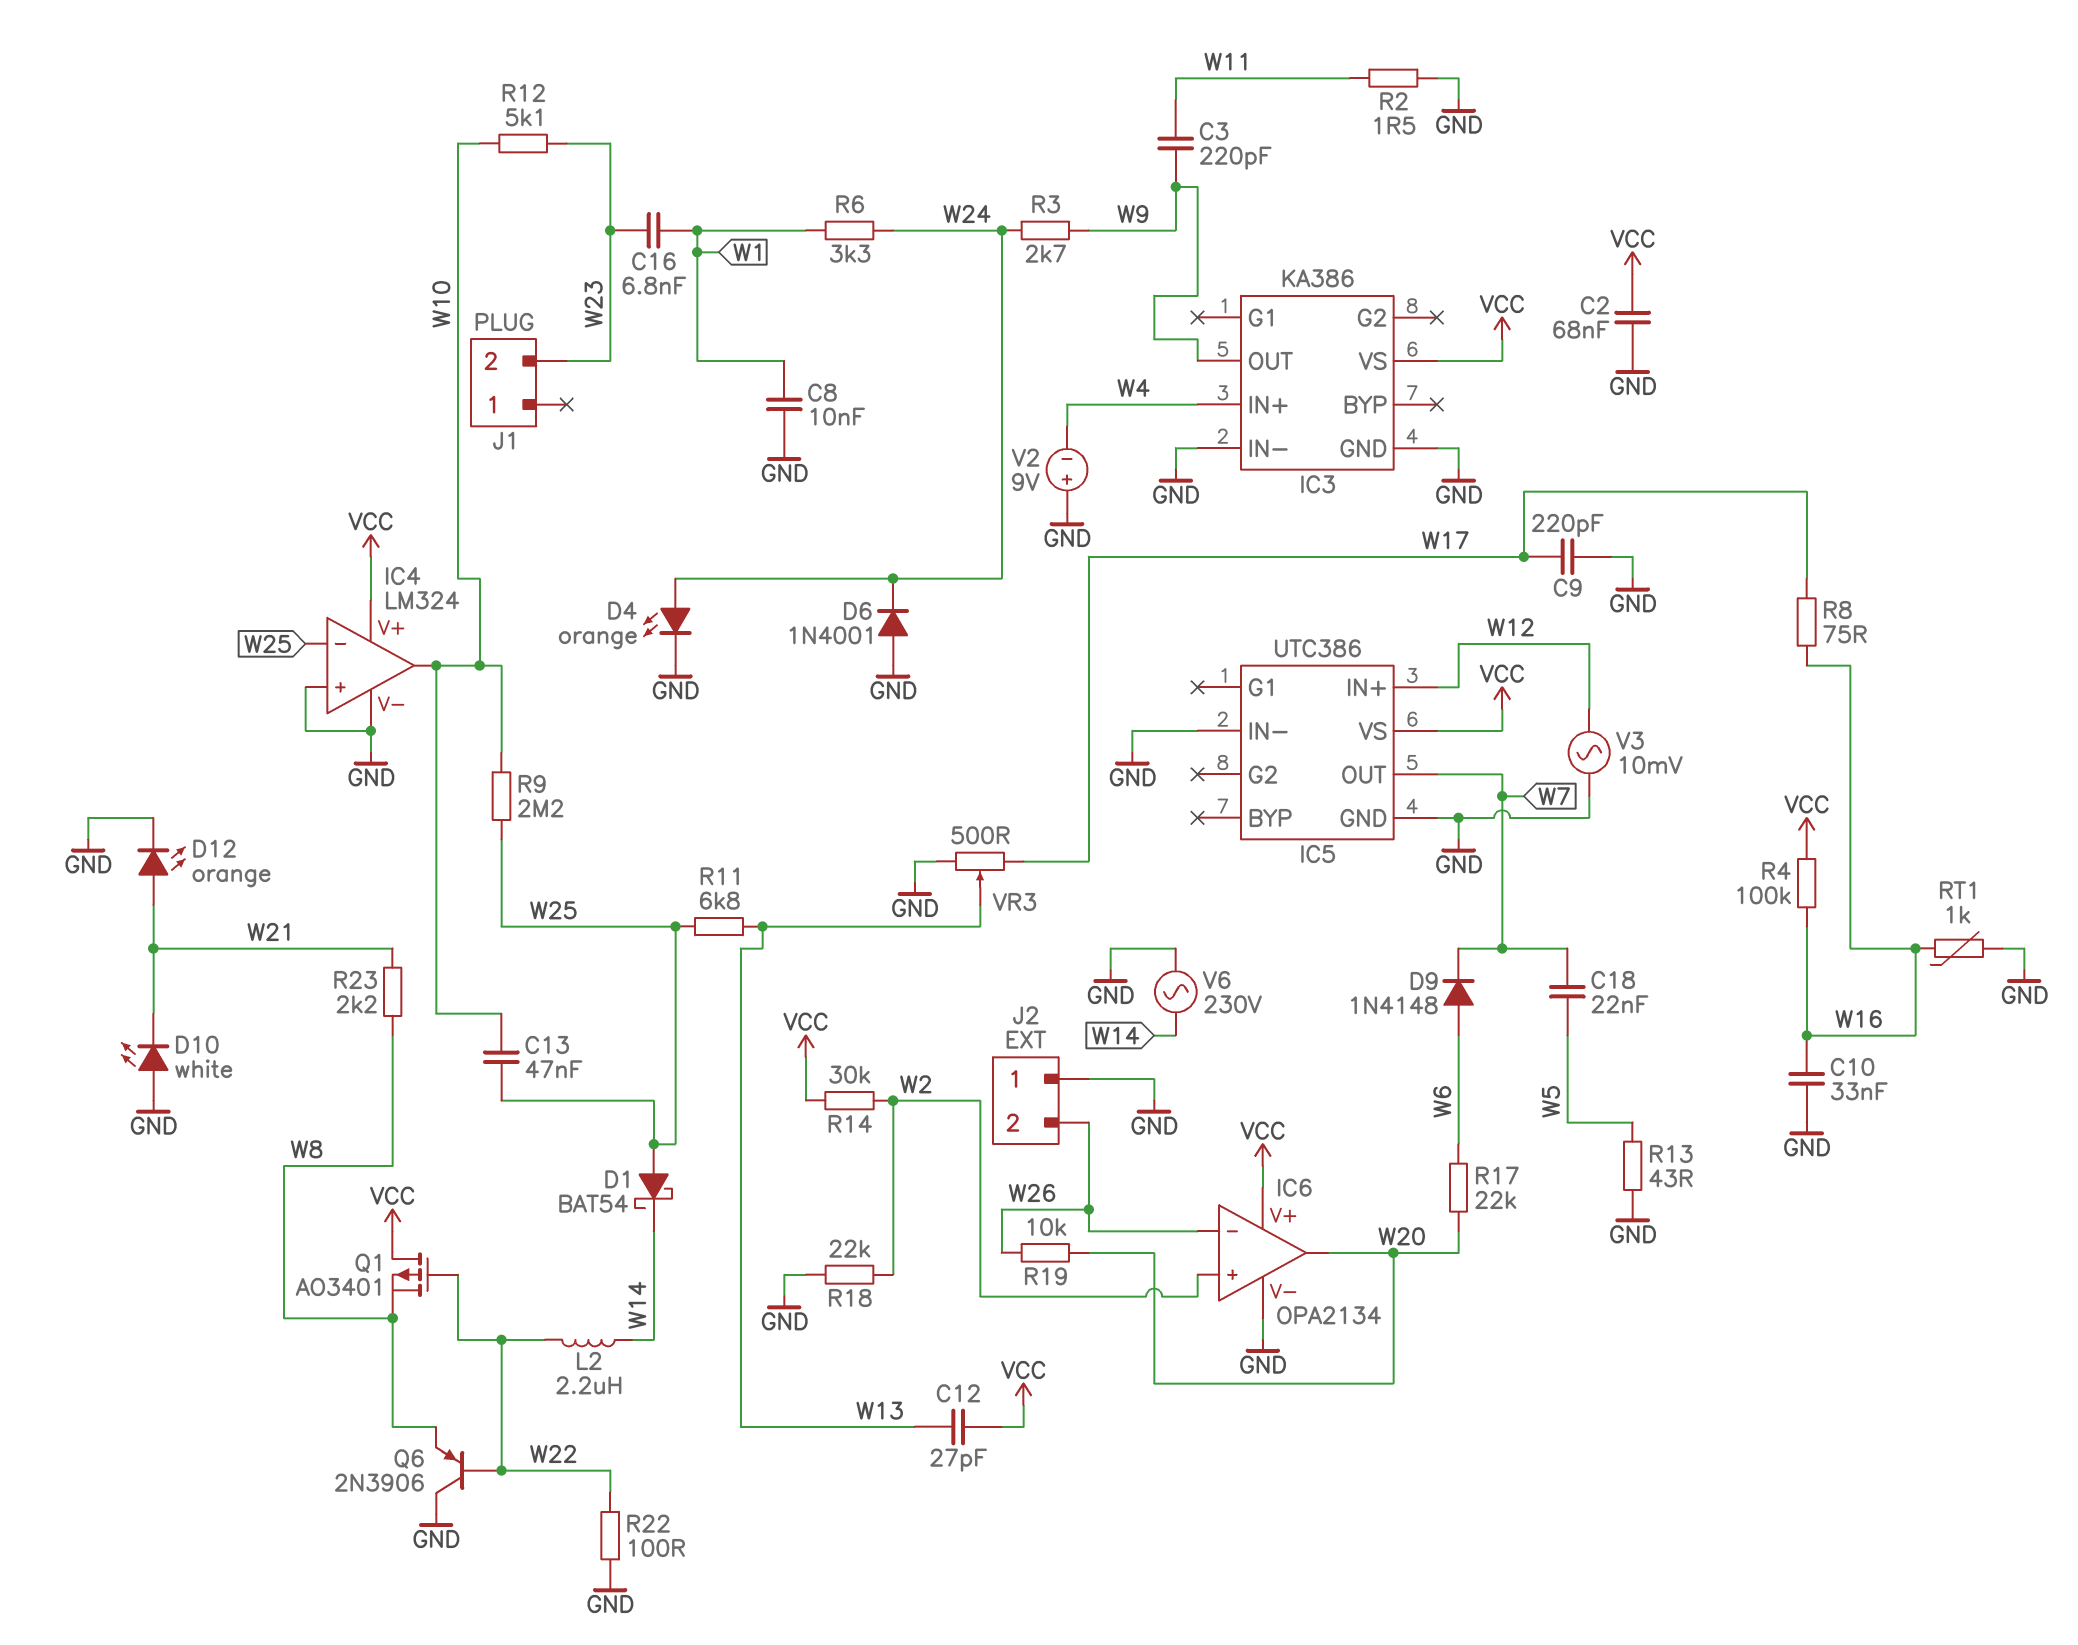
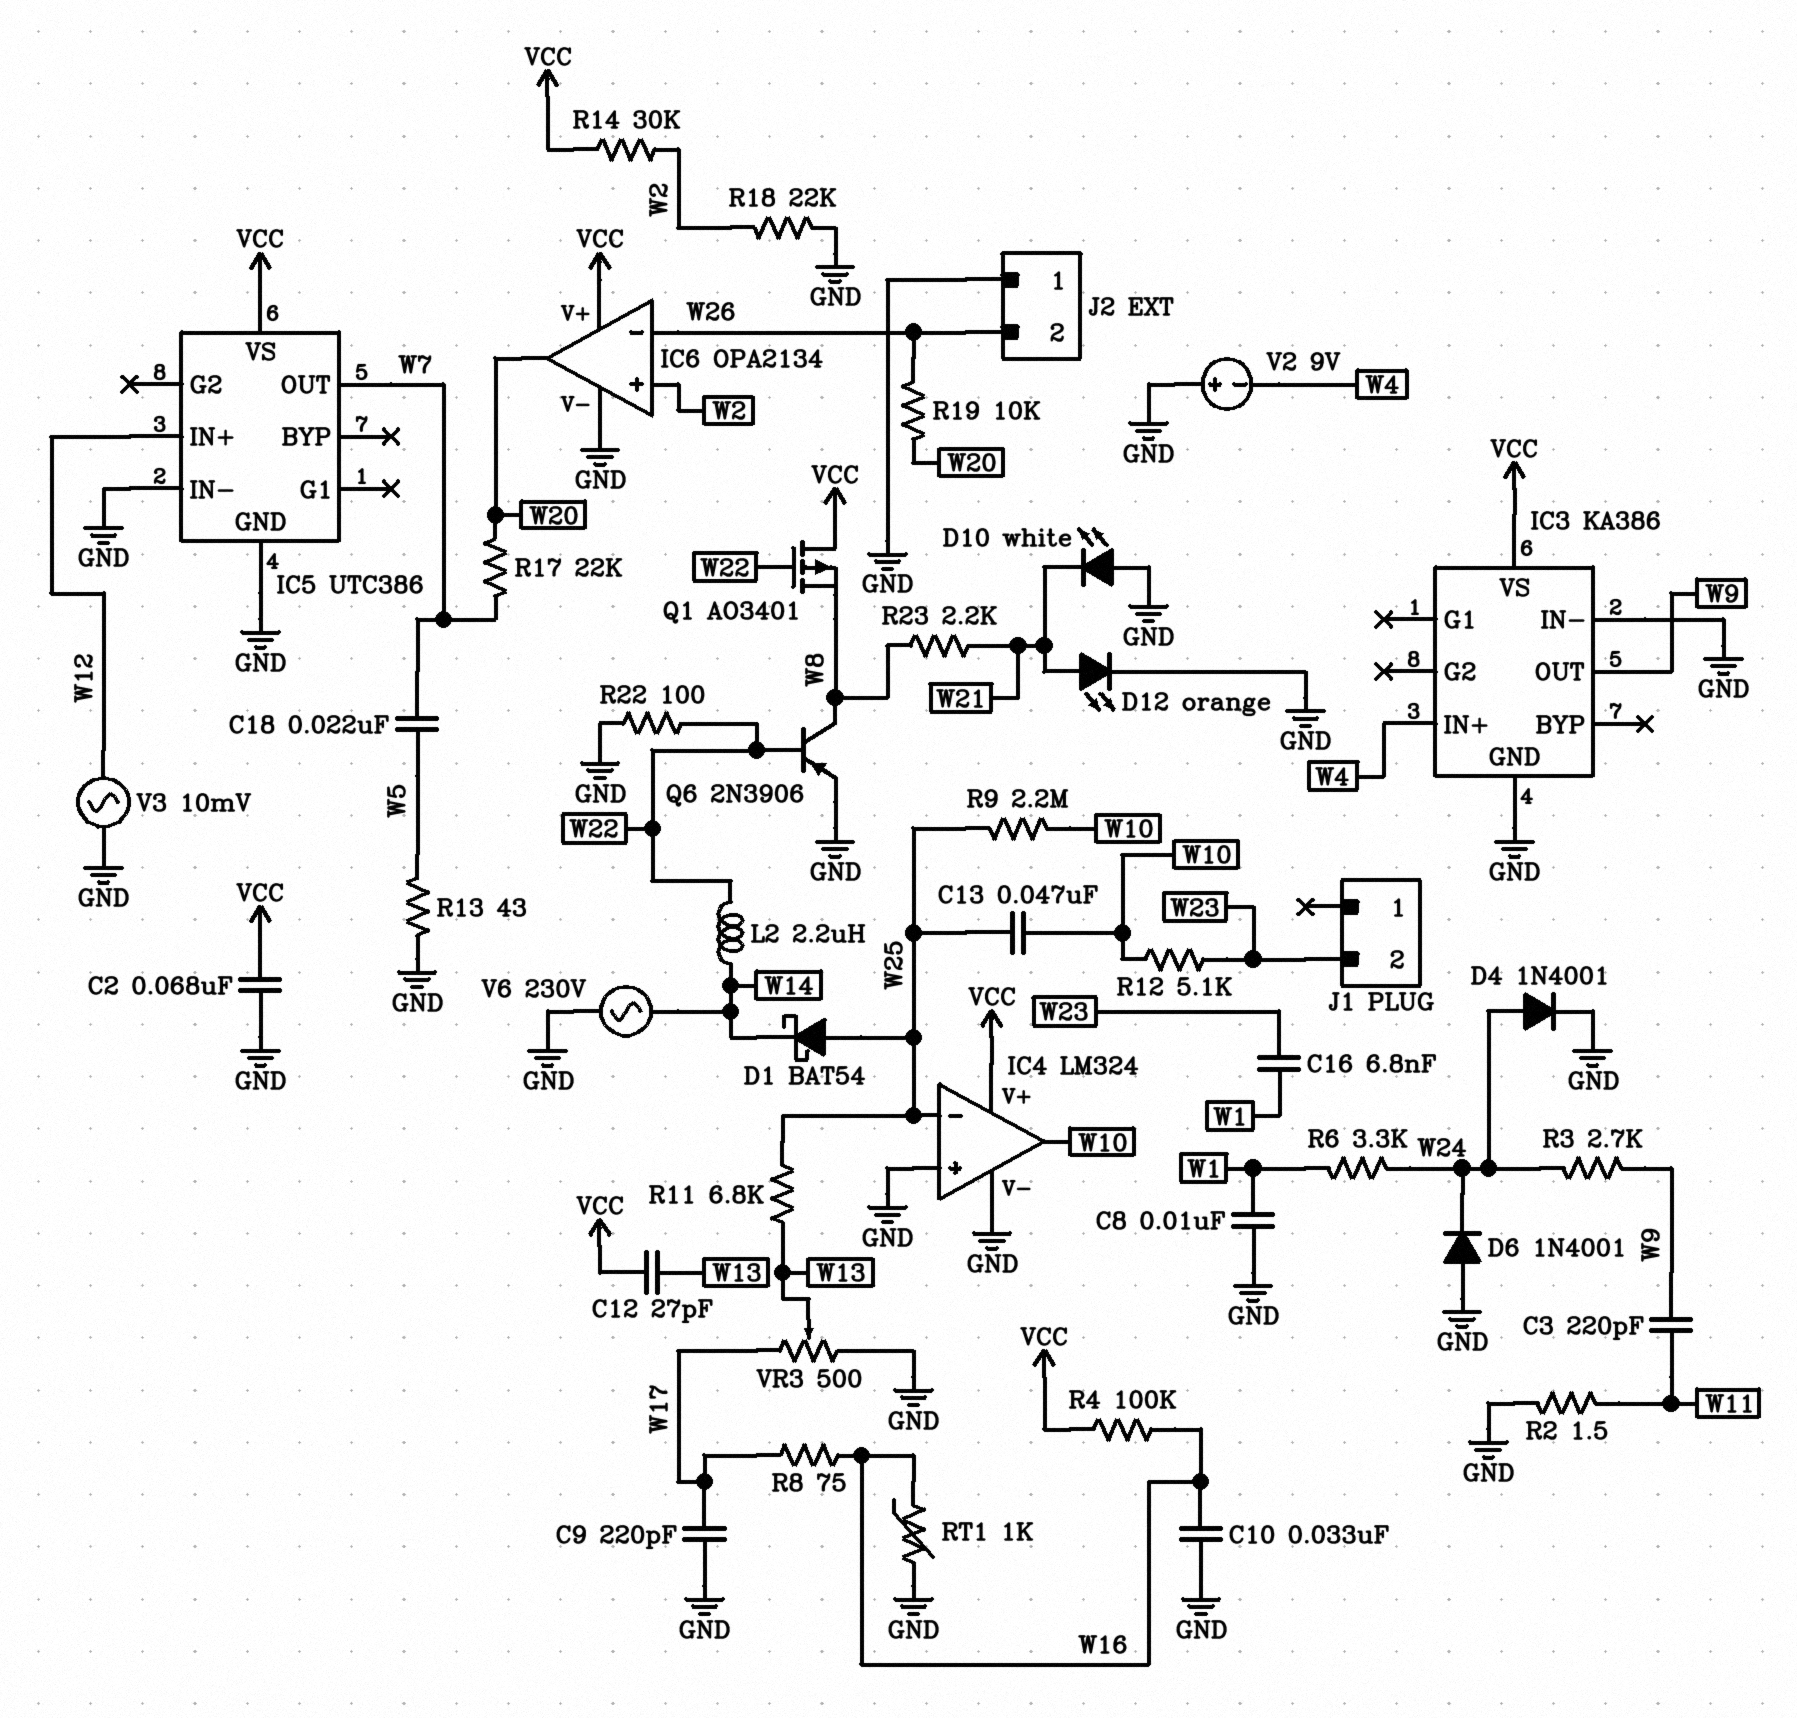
D4: LED orange (A W24, K GND) -> diode 1N4001 (A W24, K GND)
D9: diode 1N4148 (A W6, K W7) -> none
Q6: PNP 2N3906 (B W22, C GND, E W8) -> PNP 2N3906 (B W22, C W8, E GND)
R17: 22k (W6, W20) -> 22k (W7, W20)

